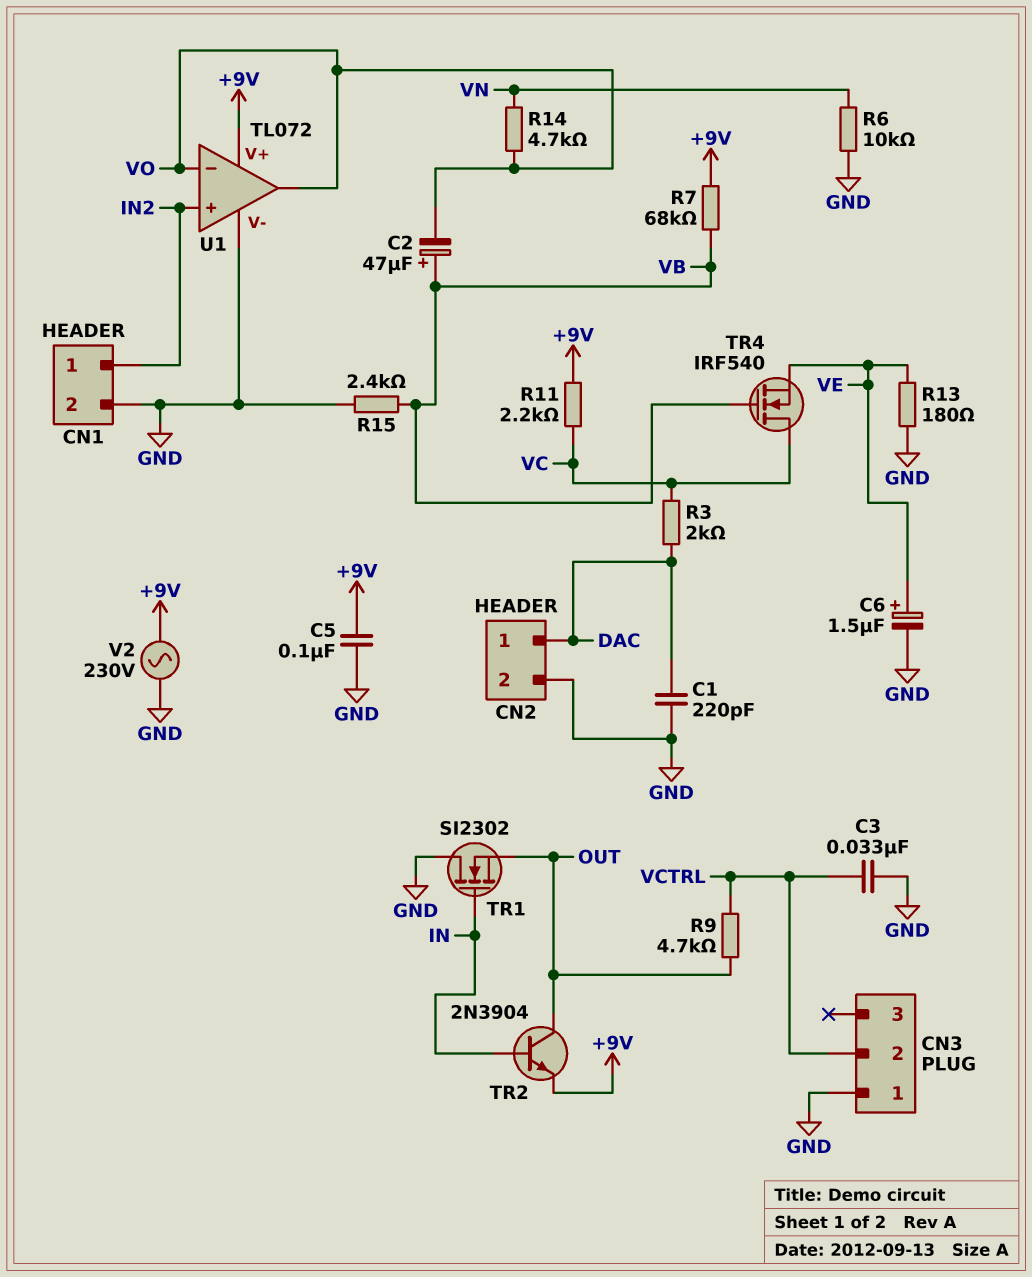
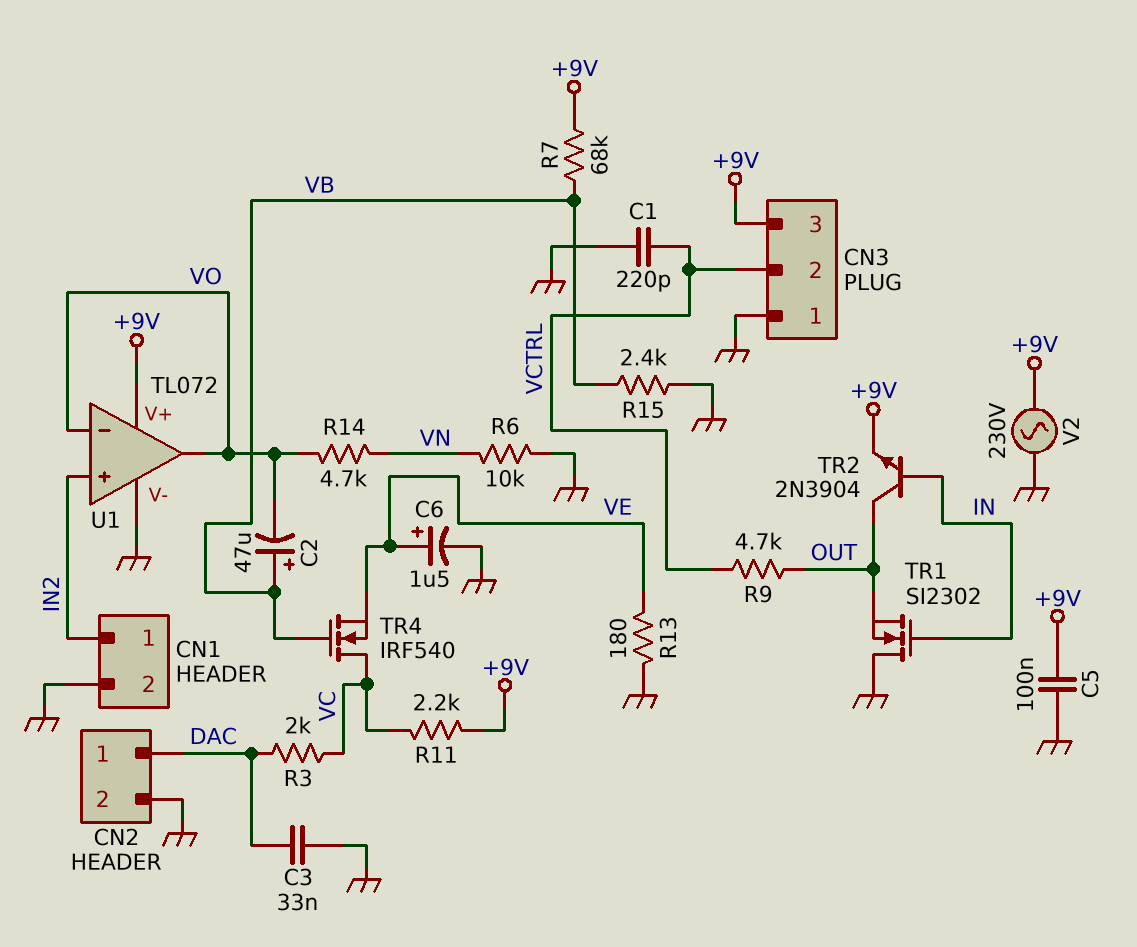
C1: 220pF (DAC, GND) -> 220pF (GND, VCTRL)
C3: 33nF (GND, VCTRL) -> 33nF (DAC, GND)
CN3 pin 3: none -> +9V

